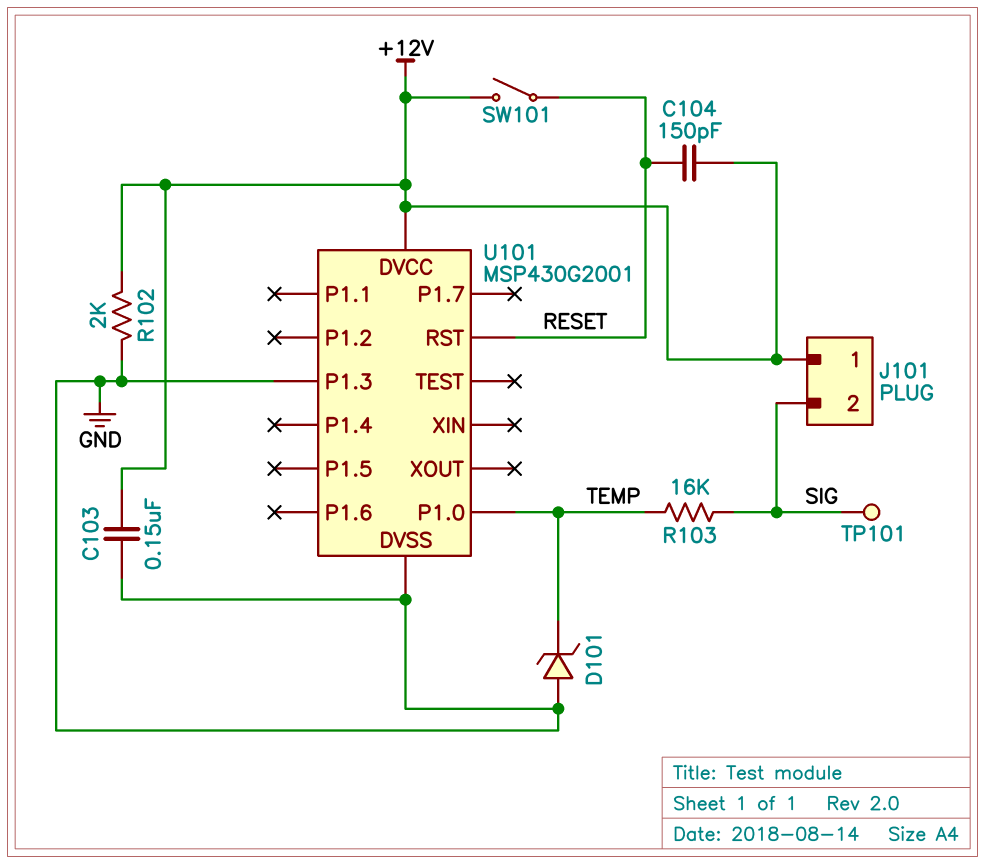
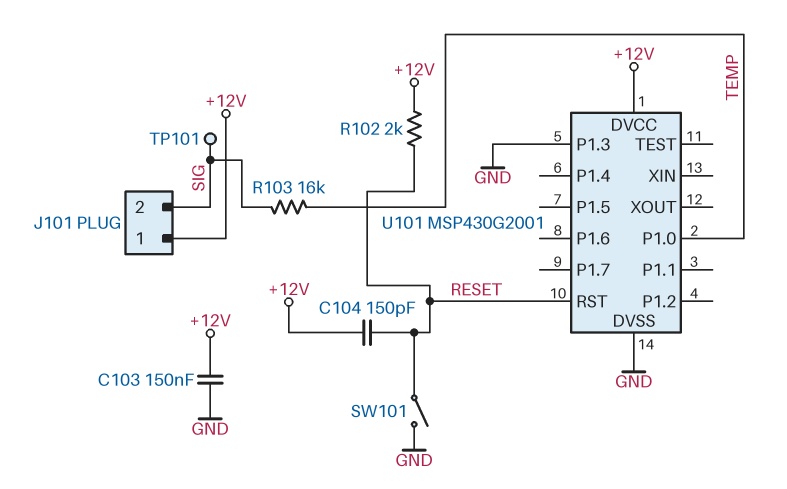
D101: zener (A GND, K TEMP) -> none
R102: 2k (+12V, GND) -> 2k (+12V, RESET)
SW101: switch (+12V, RESET) -> switch (GND, RESET)

